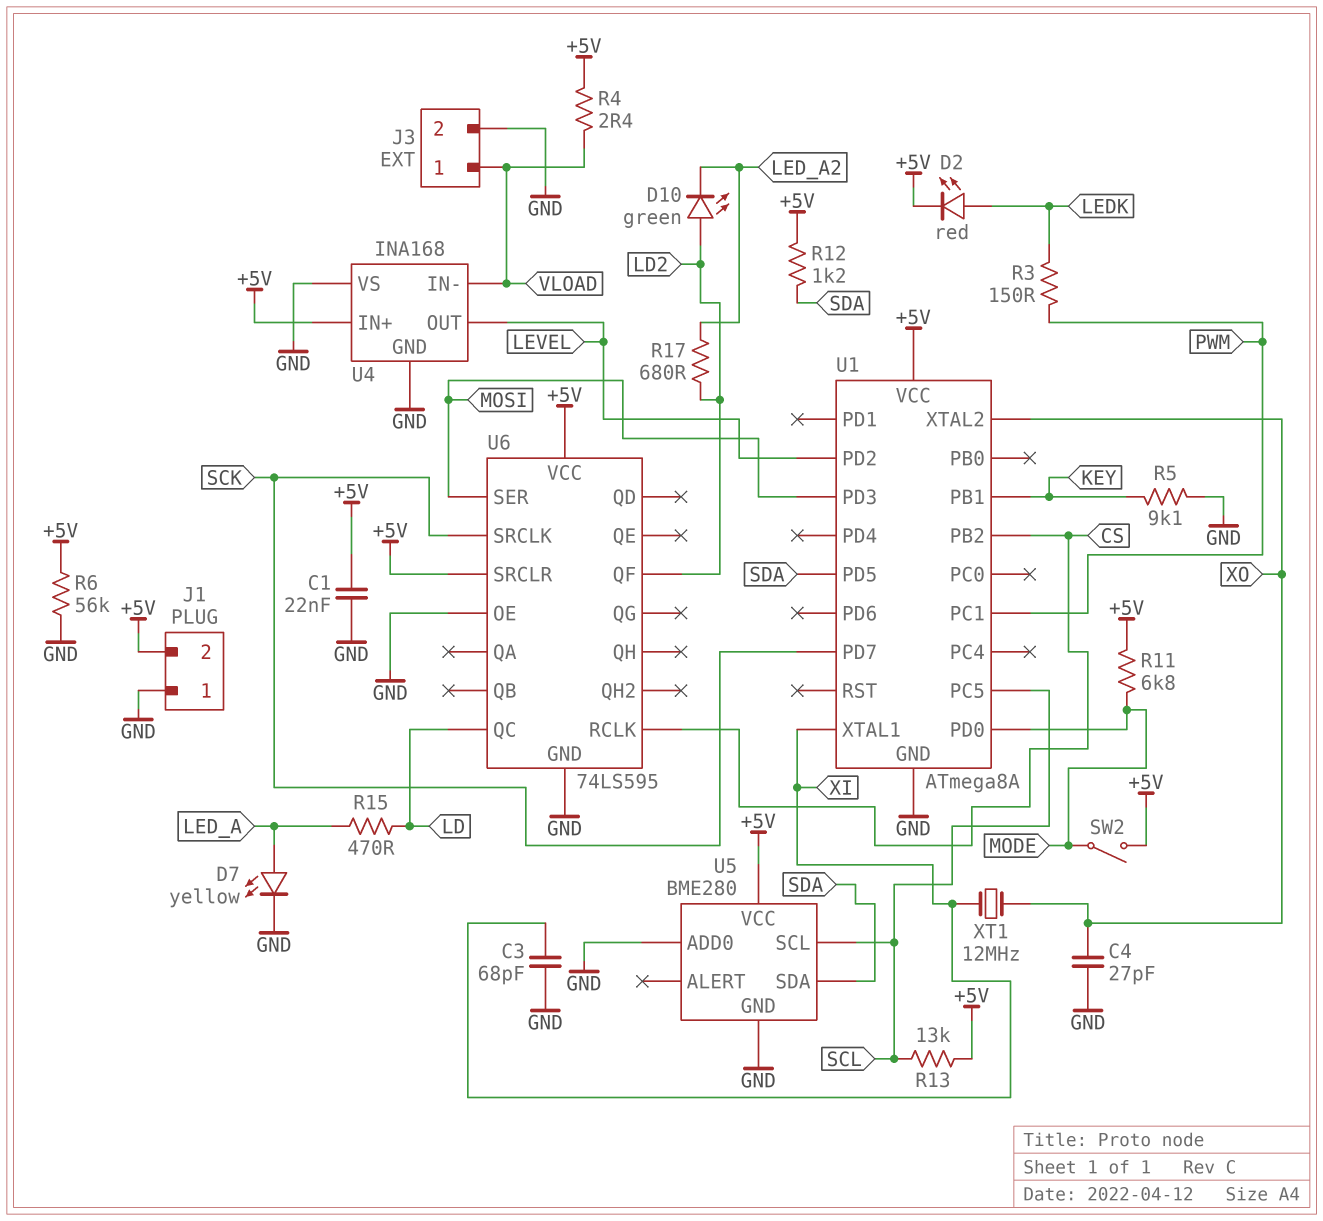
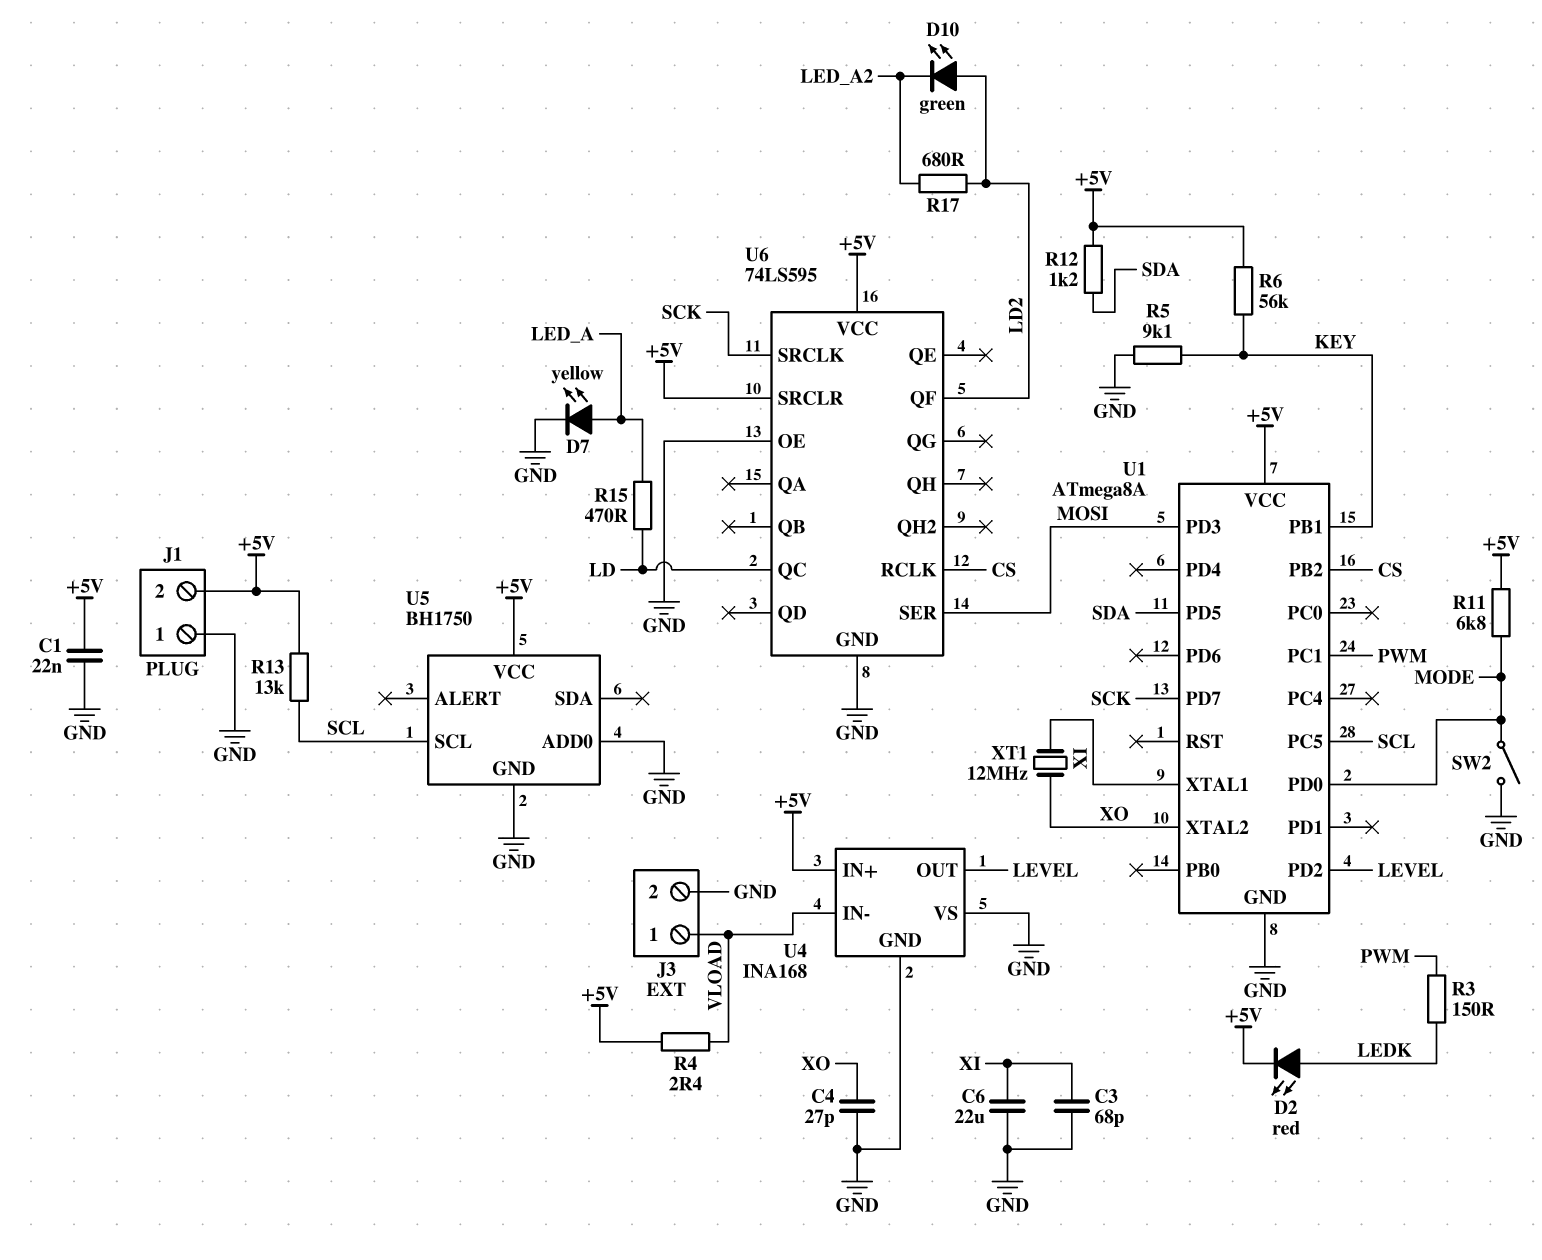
C6: none -> 22uF (GND, XI)
R6: 56k (+5V, GND) -> 56k (+5V, KEY)
SW2: switch (+5V, MODE) -> switch (GND, MODE)
U5: BME280 -> BH1750
U5 pin SDA: SDA -> none

